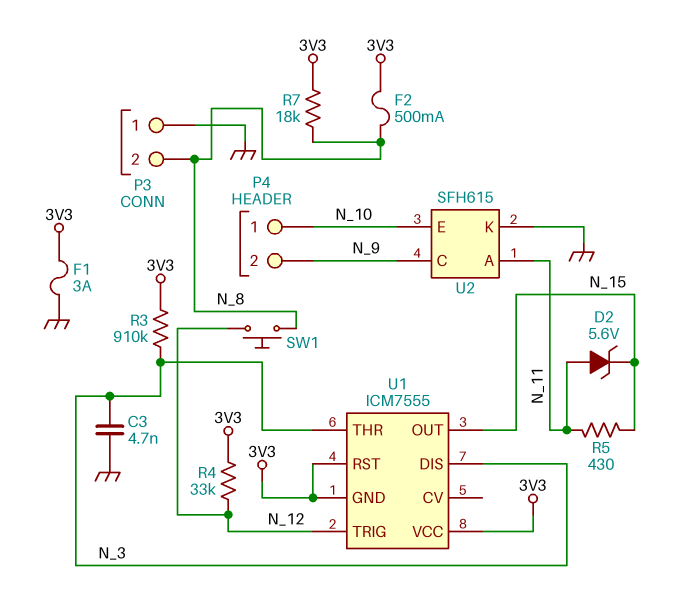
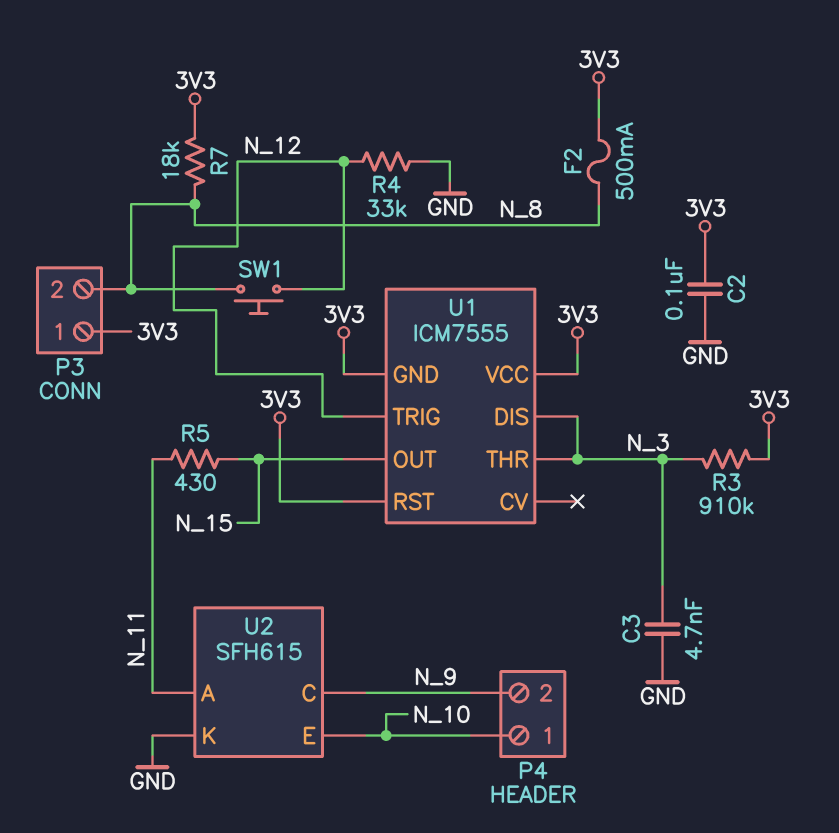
C2: none -> 100nF (3V3, GND)
D2: zener 5.6V (A N_11, K N_15) -> none
F1: 3A (3V3, GND) -> none
P3 pin 1: GND -> 3V3
R4: 33k (3V3, N_12) -> 33k (GND, N_12)

